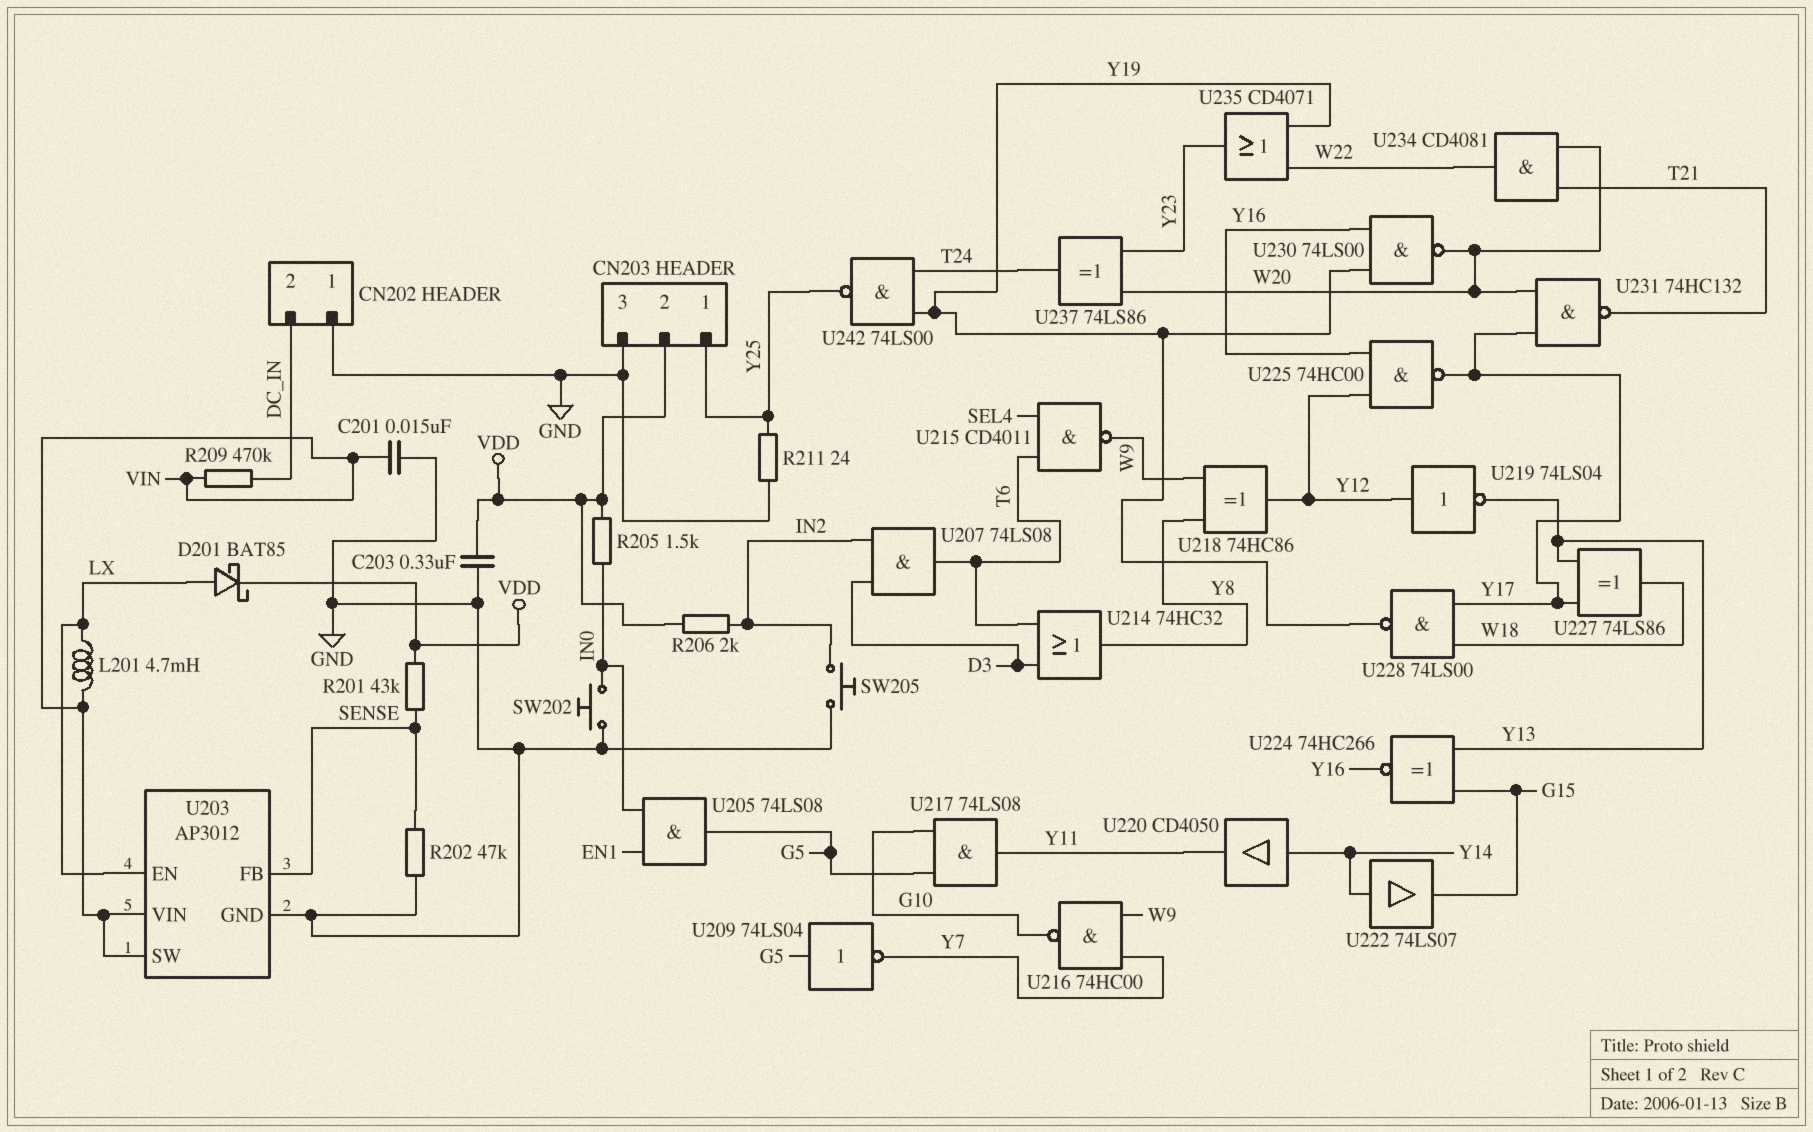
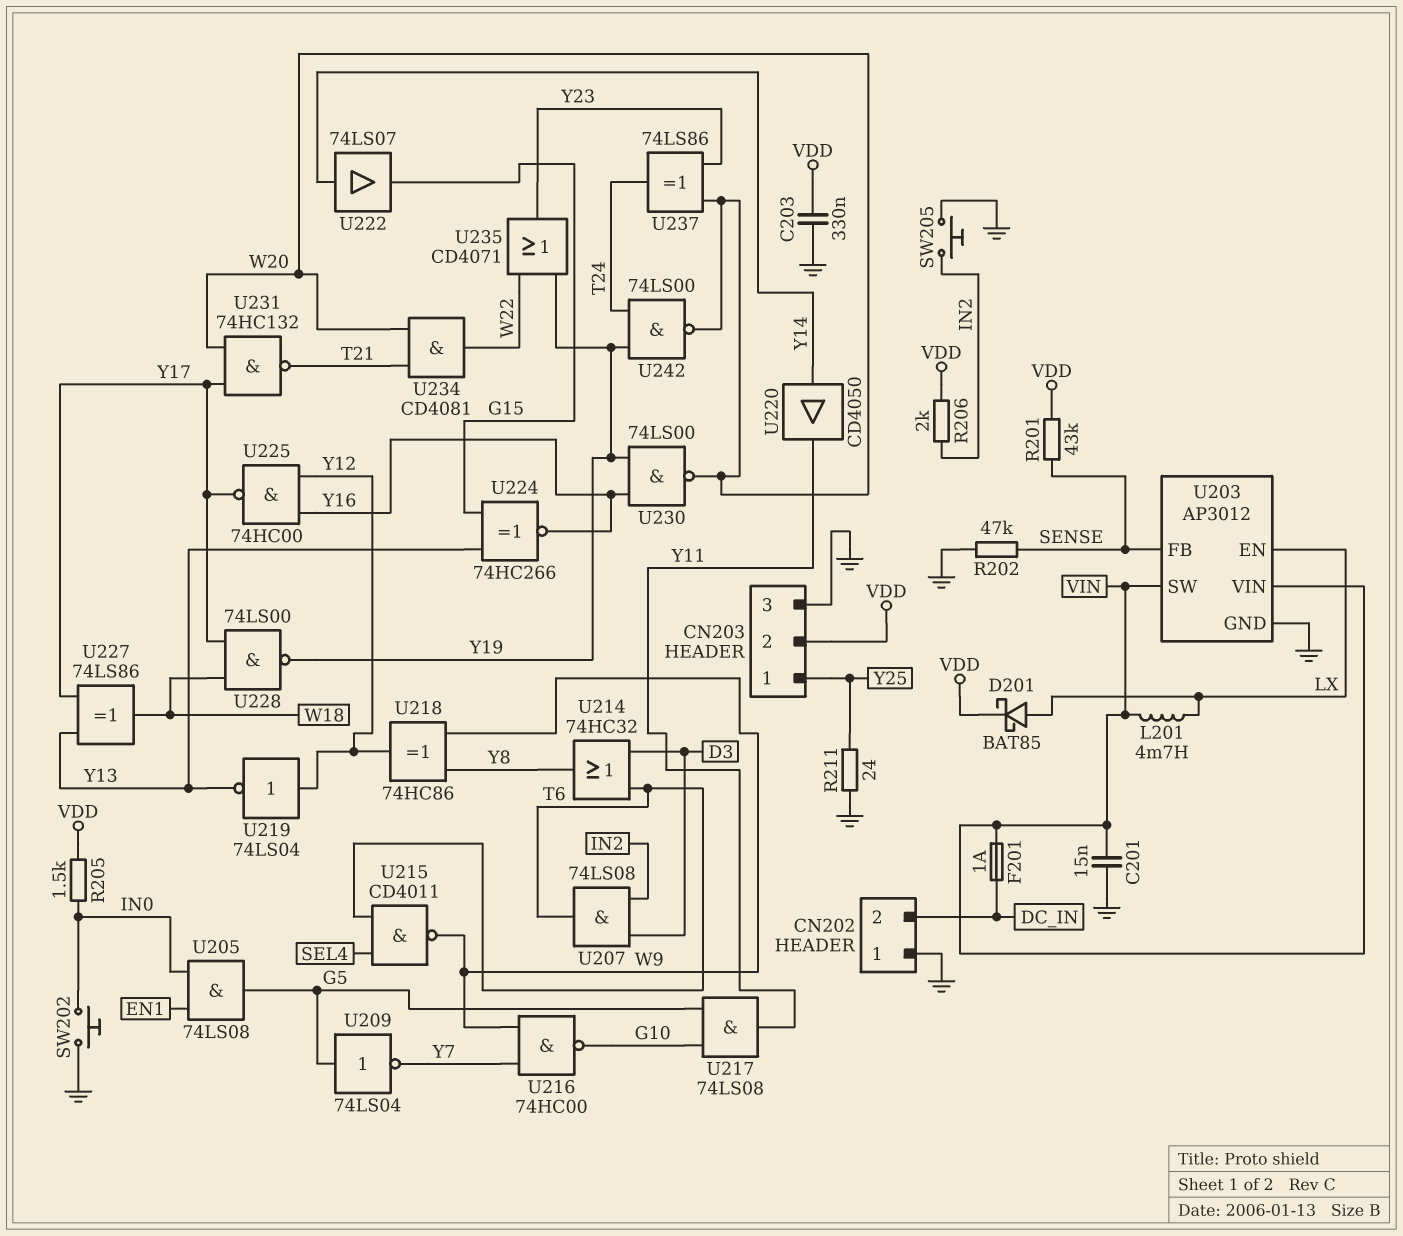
F201: none -> 1A (DC_IN, VIN)
R209: 470k (DC_IN, VIN) -> none
U242: NAND 74LS00 (in T24, in Y19, out Y25) -> NAND 74LS00 (in T24, in Y19, out W20)

